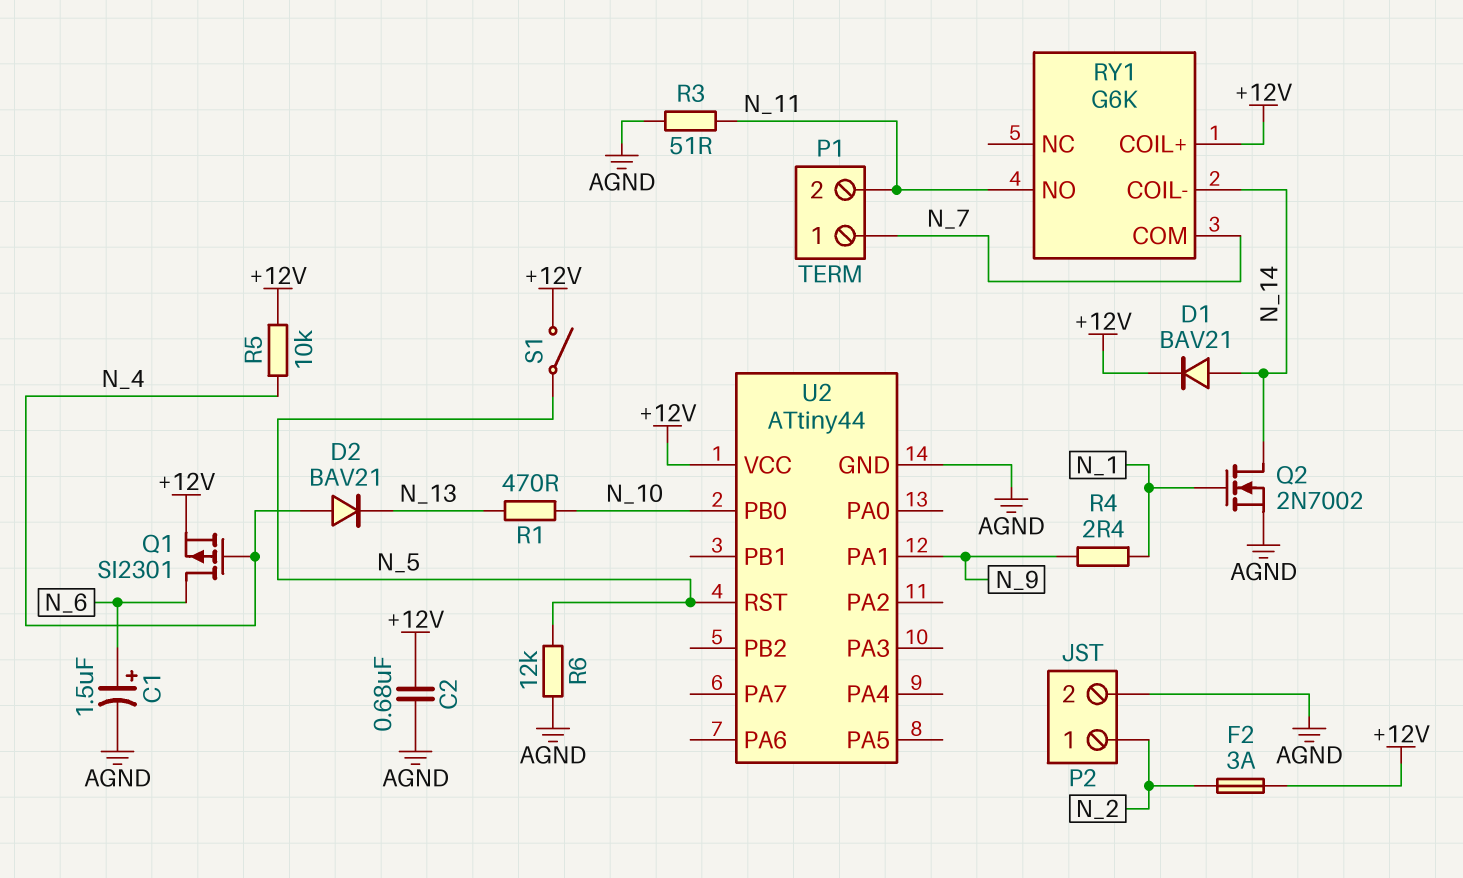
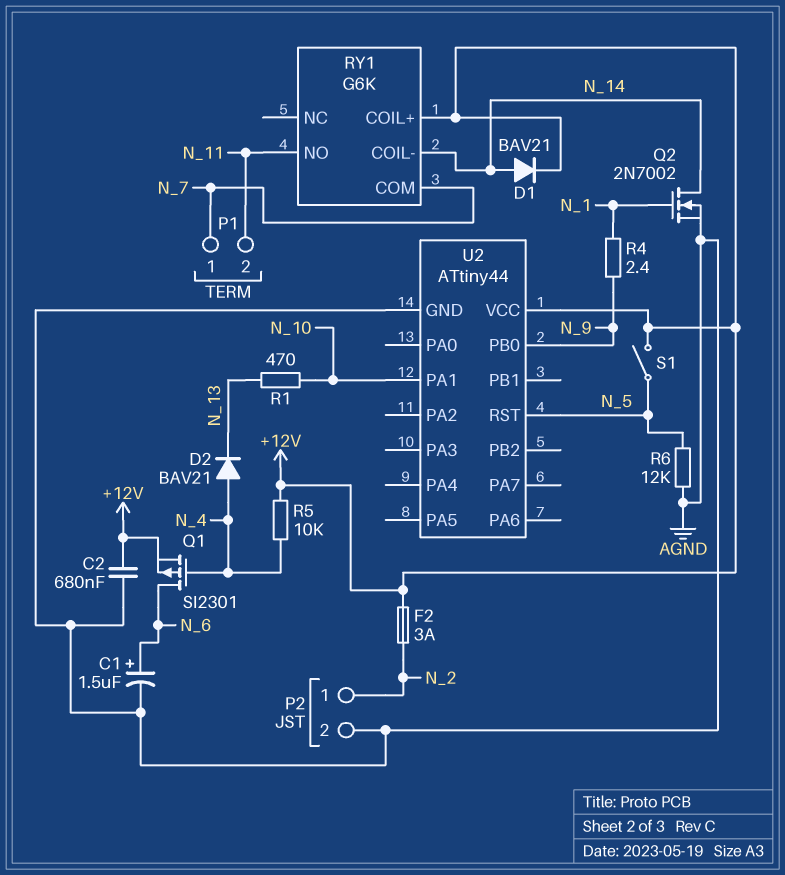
R3: 51 (AGND, N_11) -> none
U2 pin PA1: N_9 -> N_10
U2 pin PB0: N_10 -> N_9

